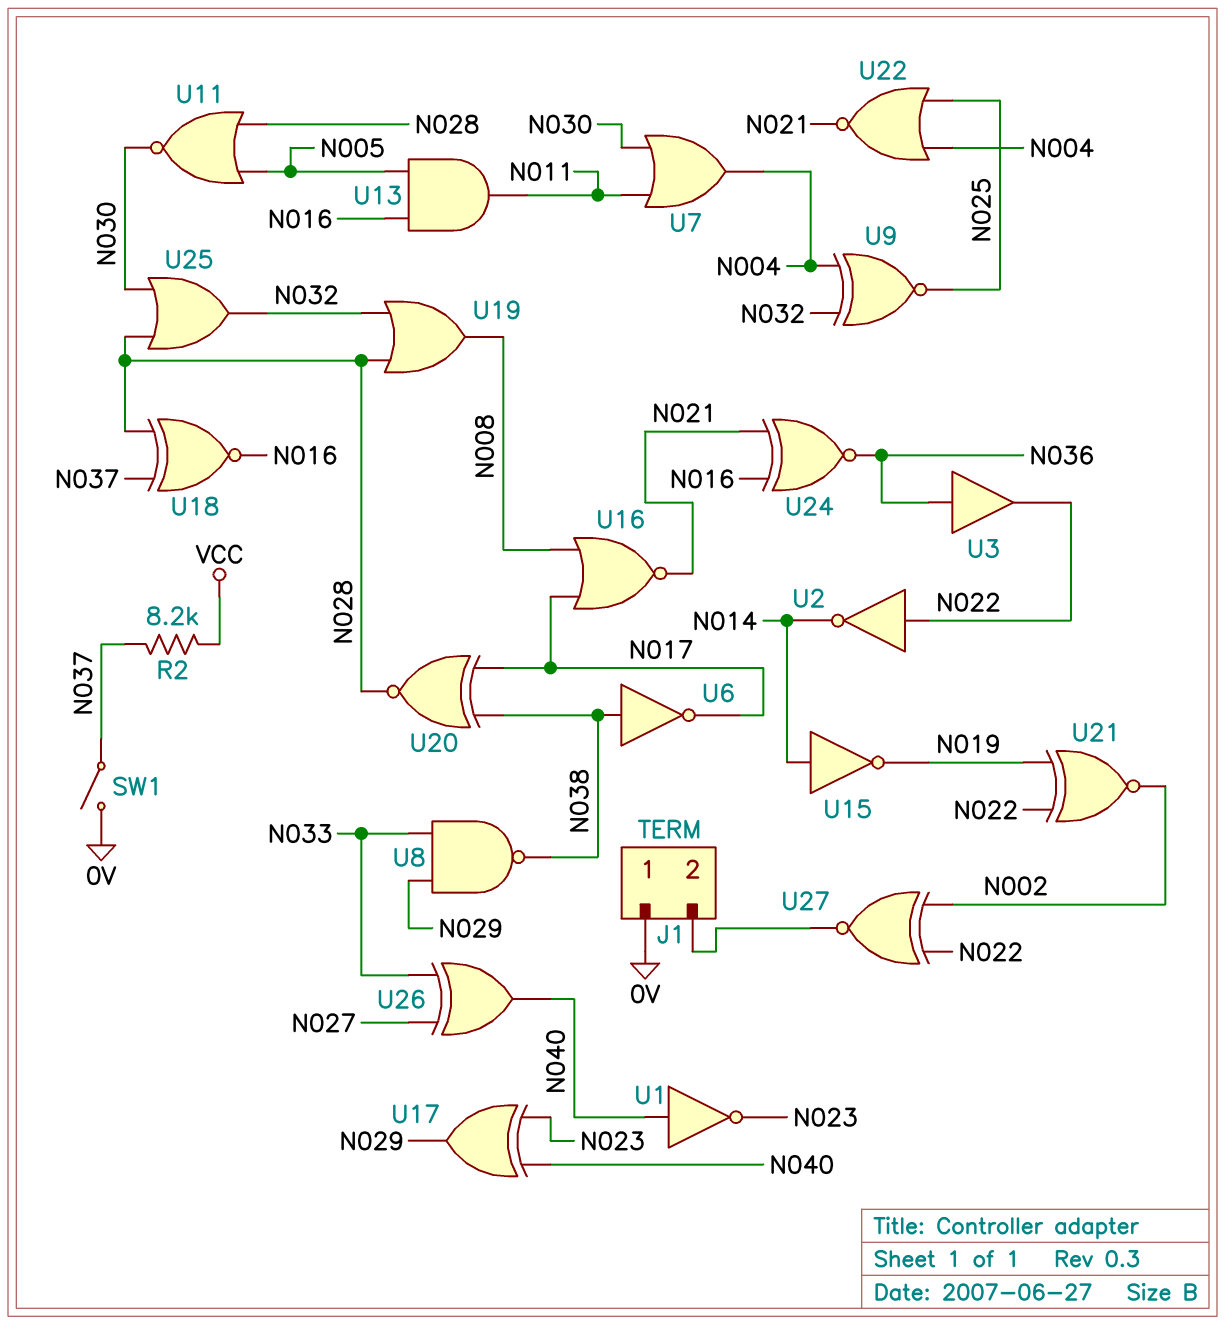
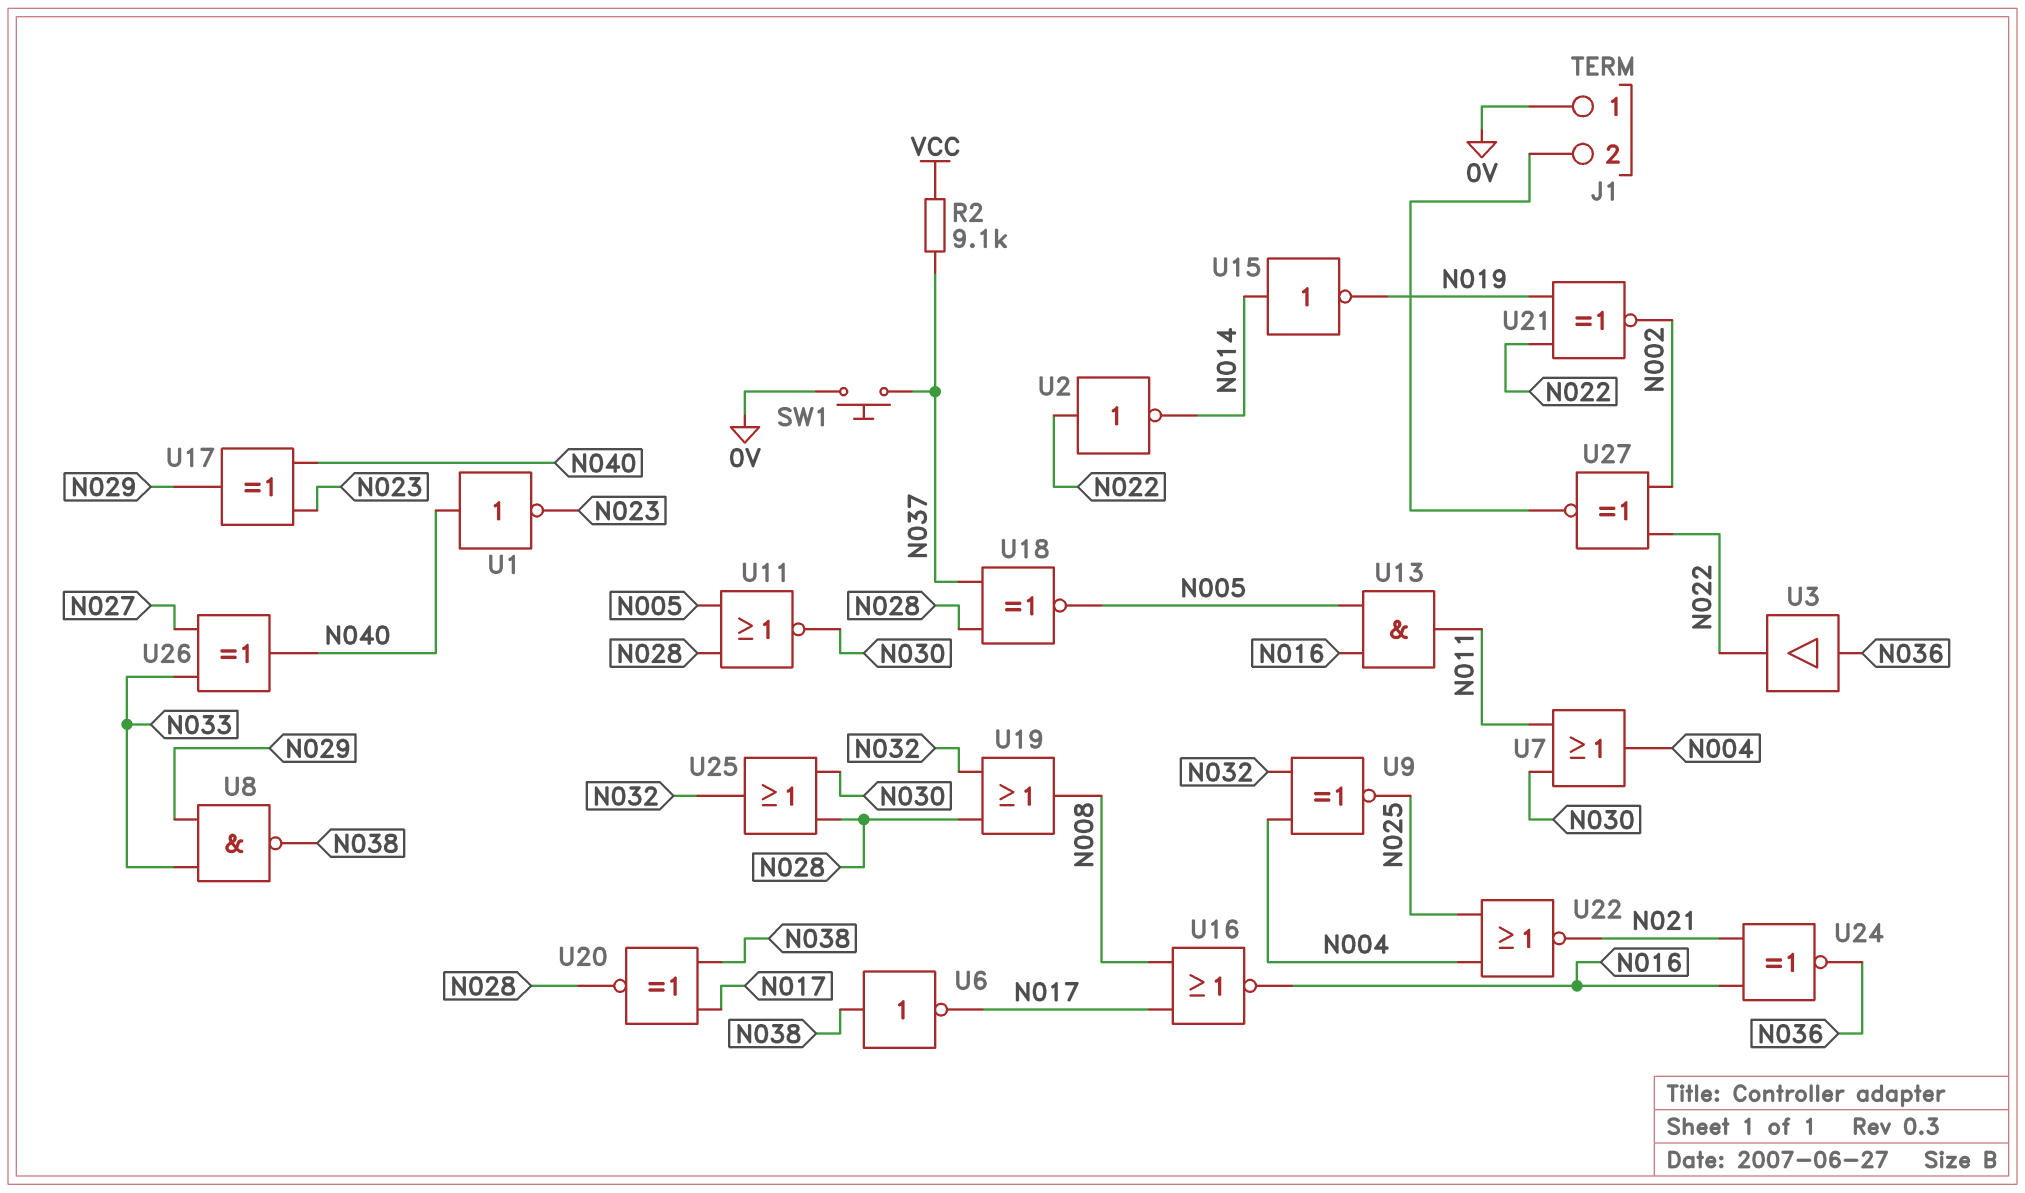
R2: 8.2k (N037, VCC) -> 9.1k (N037, VCC)
SW1: switch (0V, N037) -> button (0V, N037)
U16: NOR (in N008, in N017, out N021) -> NOR (in N008, in N017, out N016)
U18: XNOR (in N028, in N037, out N016) -> XNOR (in N028, in N037, out N005)

